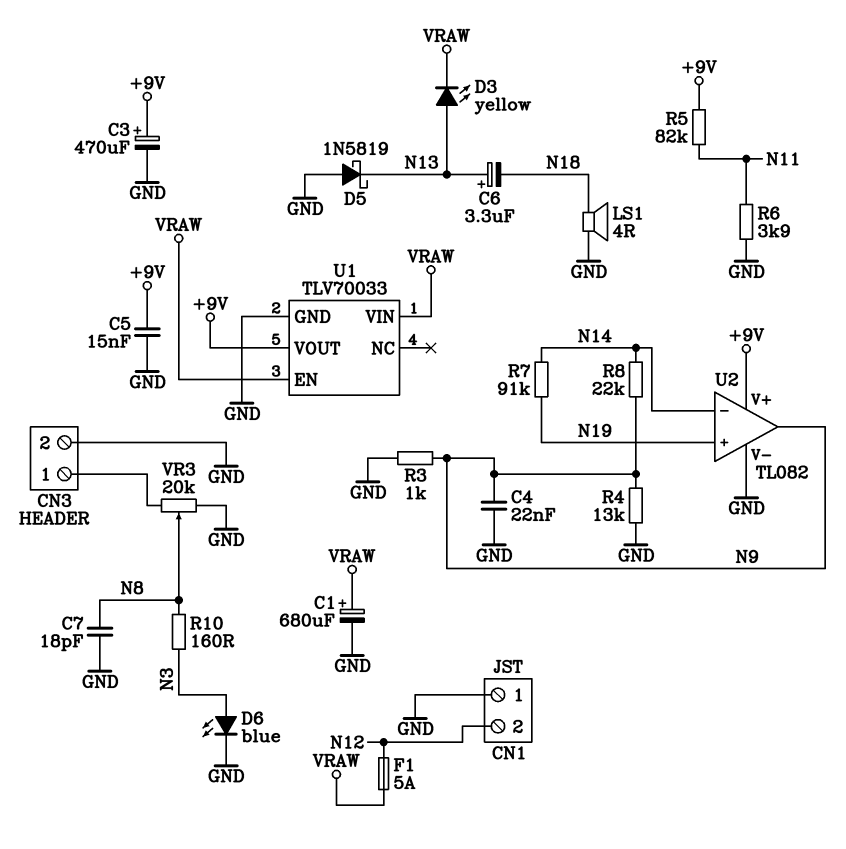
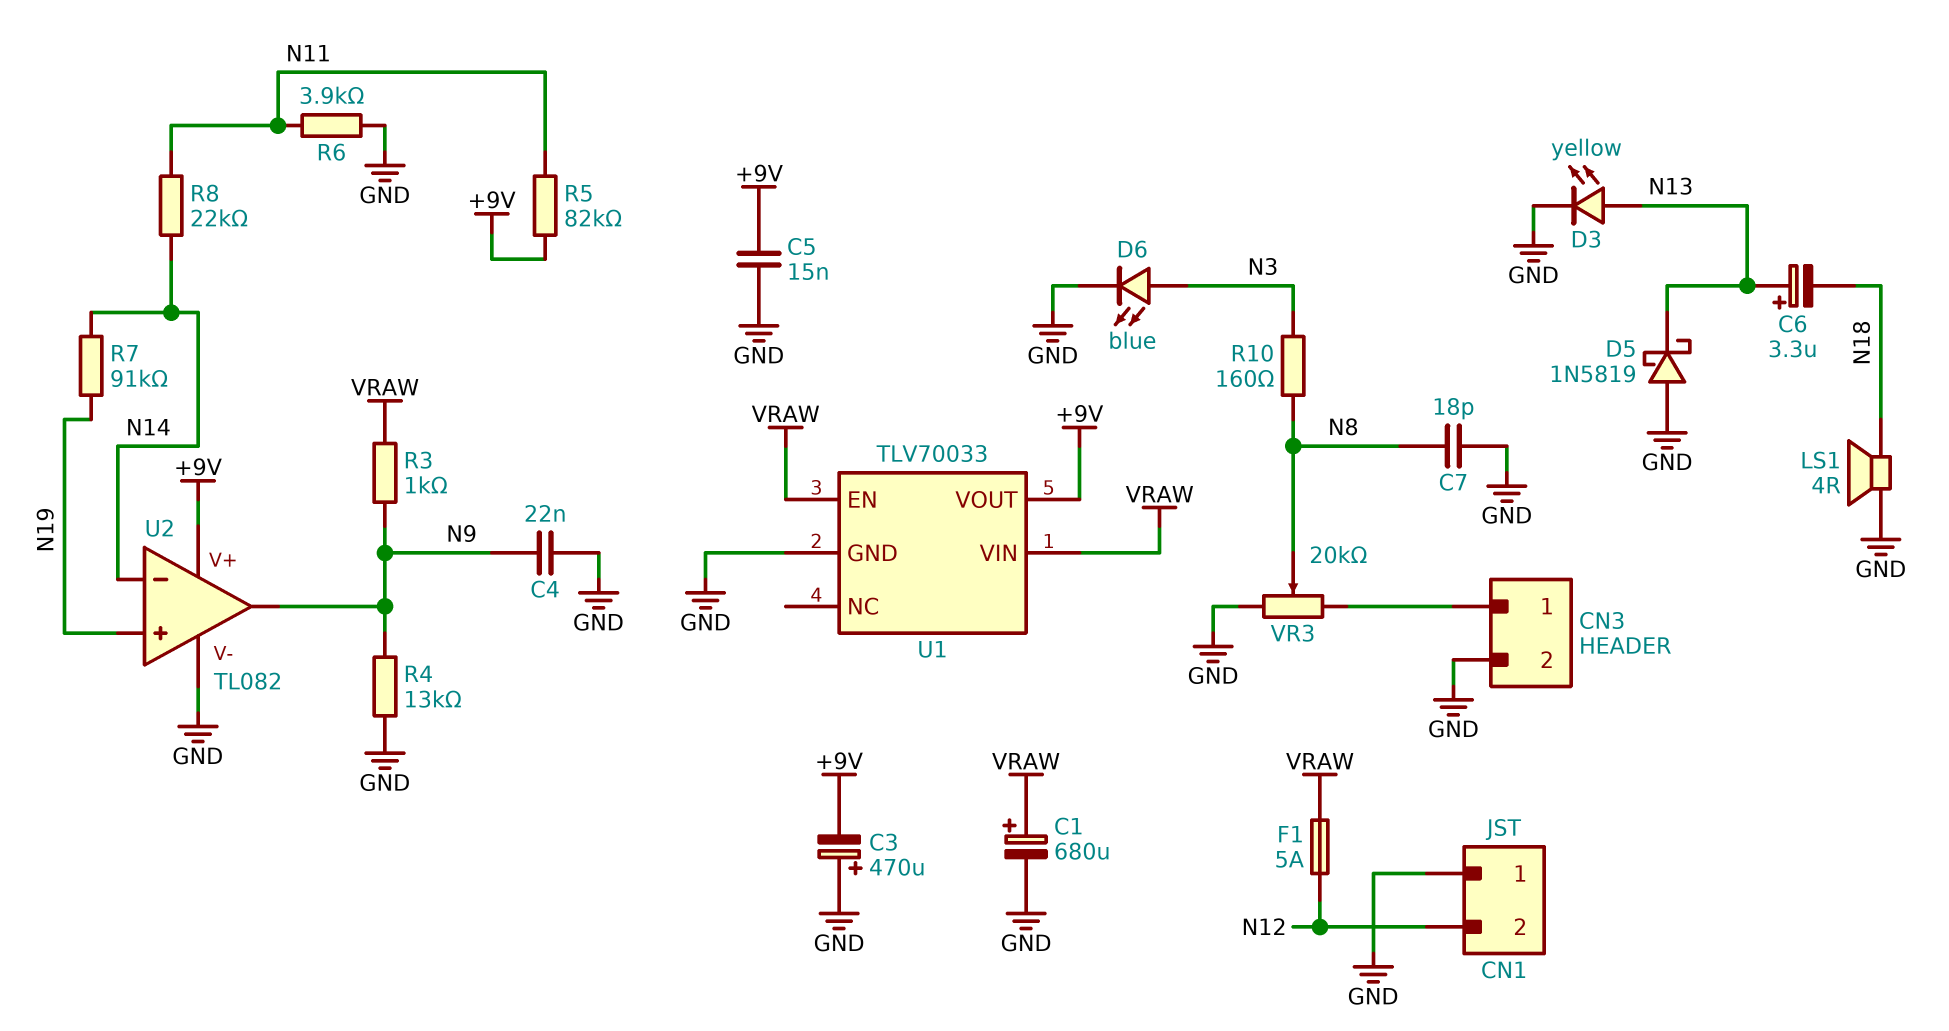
C3: 470uF (plus +9V, minus GND) -> 470uF (plus GND, minus +9V)
D3: LED yellow (A N13, K VRAW) -> LED yellow (A N13, K GND)
R3: 1k (GND, N9) -> 1k (N9, VRAW)
R8: 22k (N9, N14) -> 22k (N11, N14)

